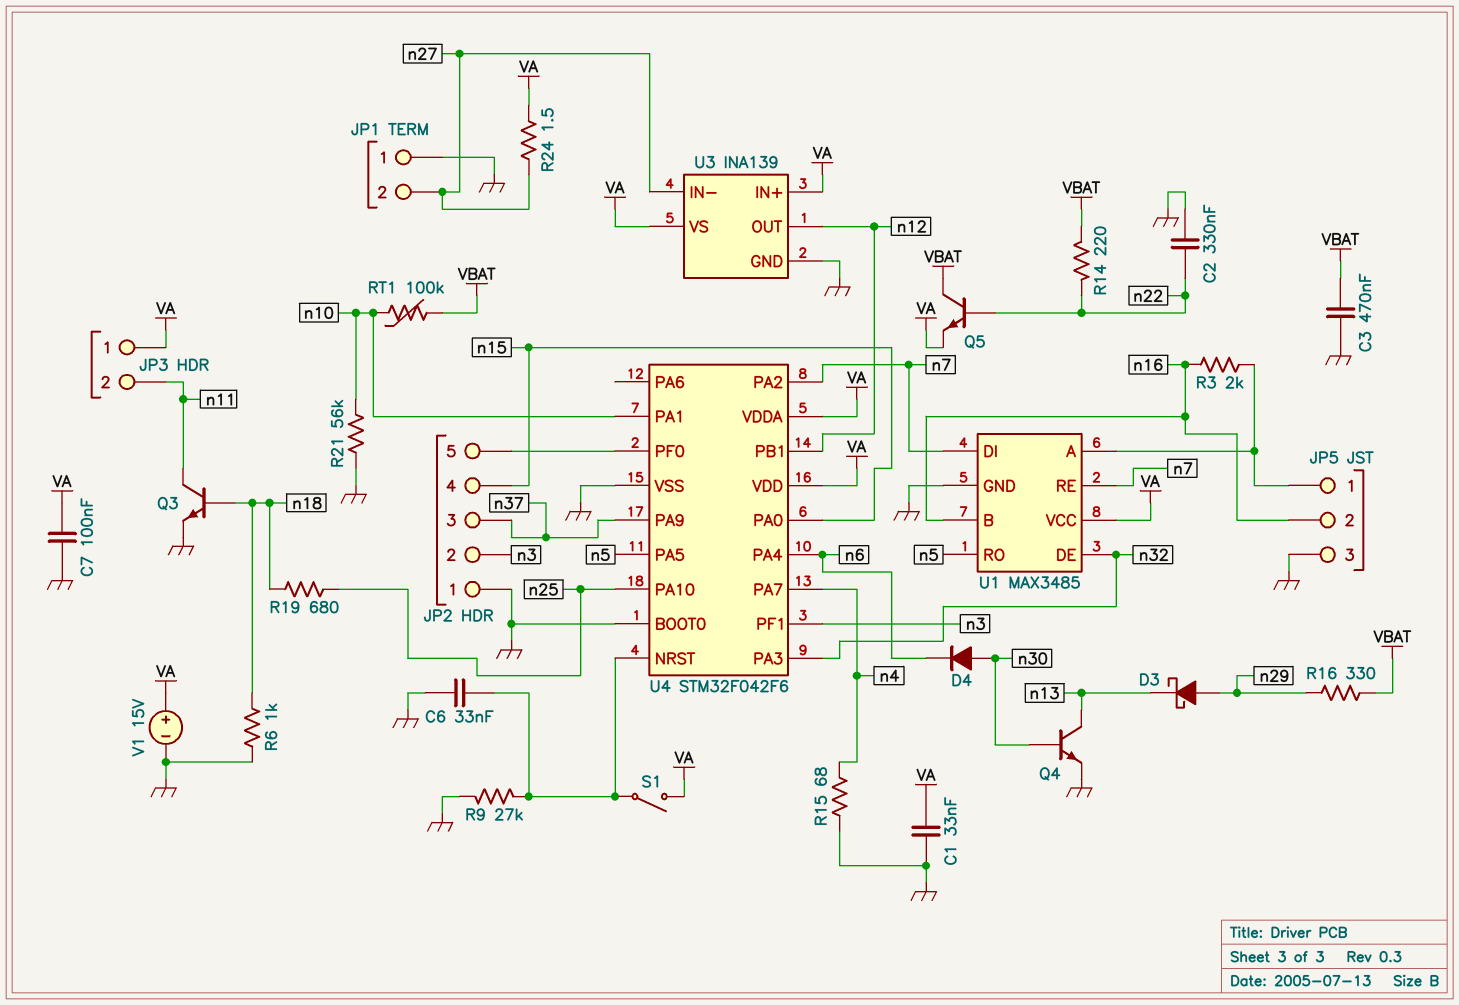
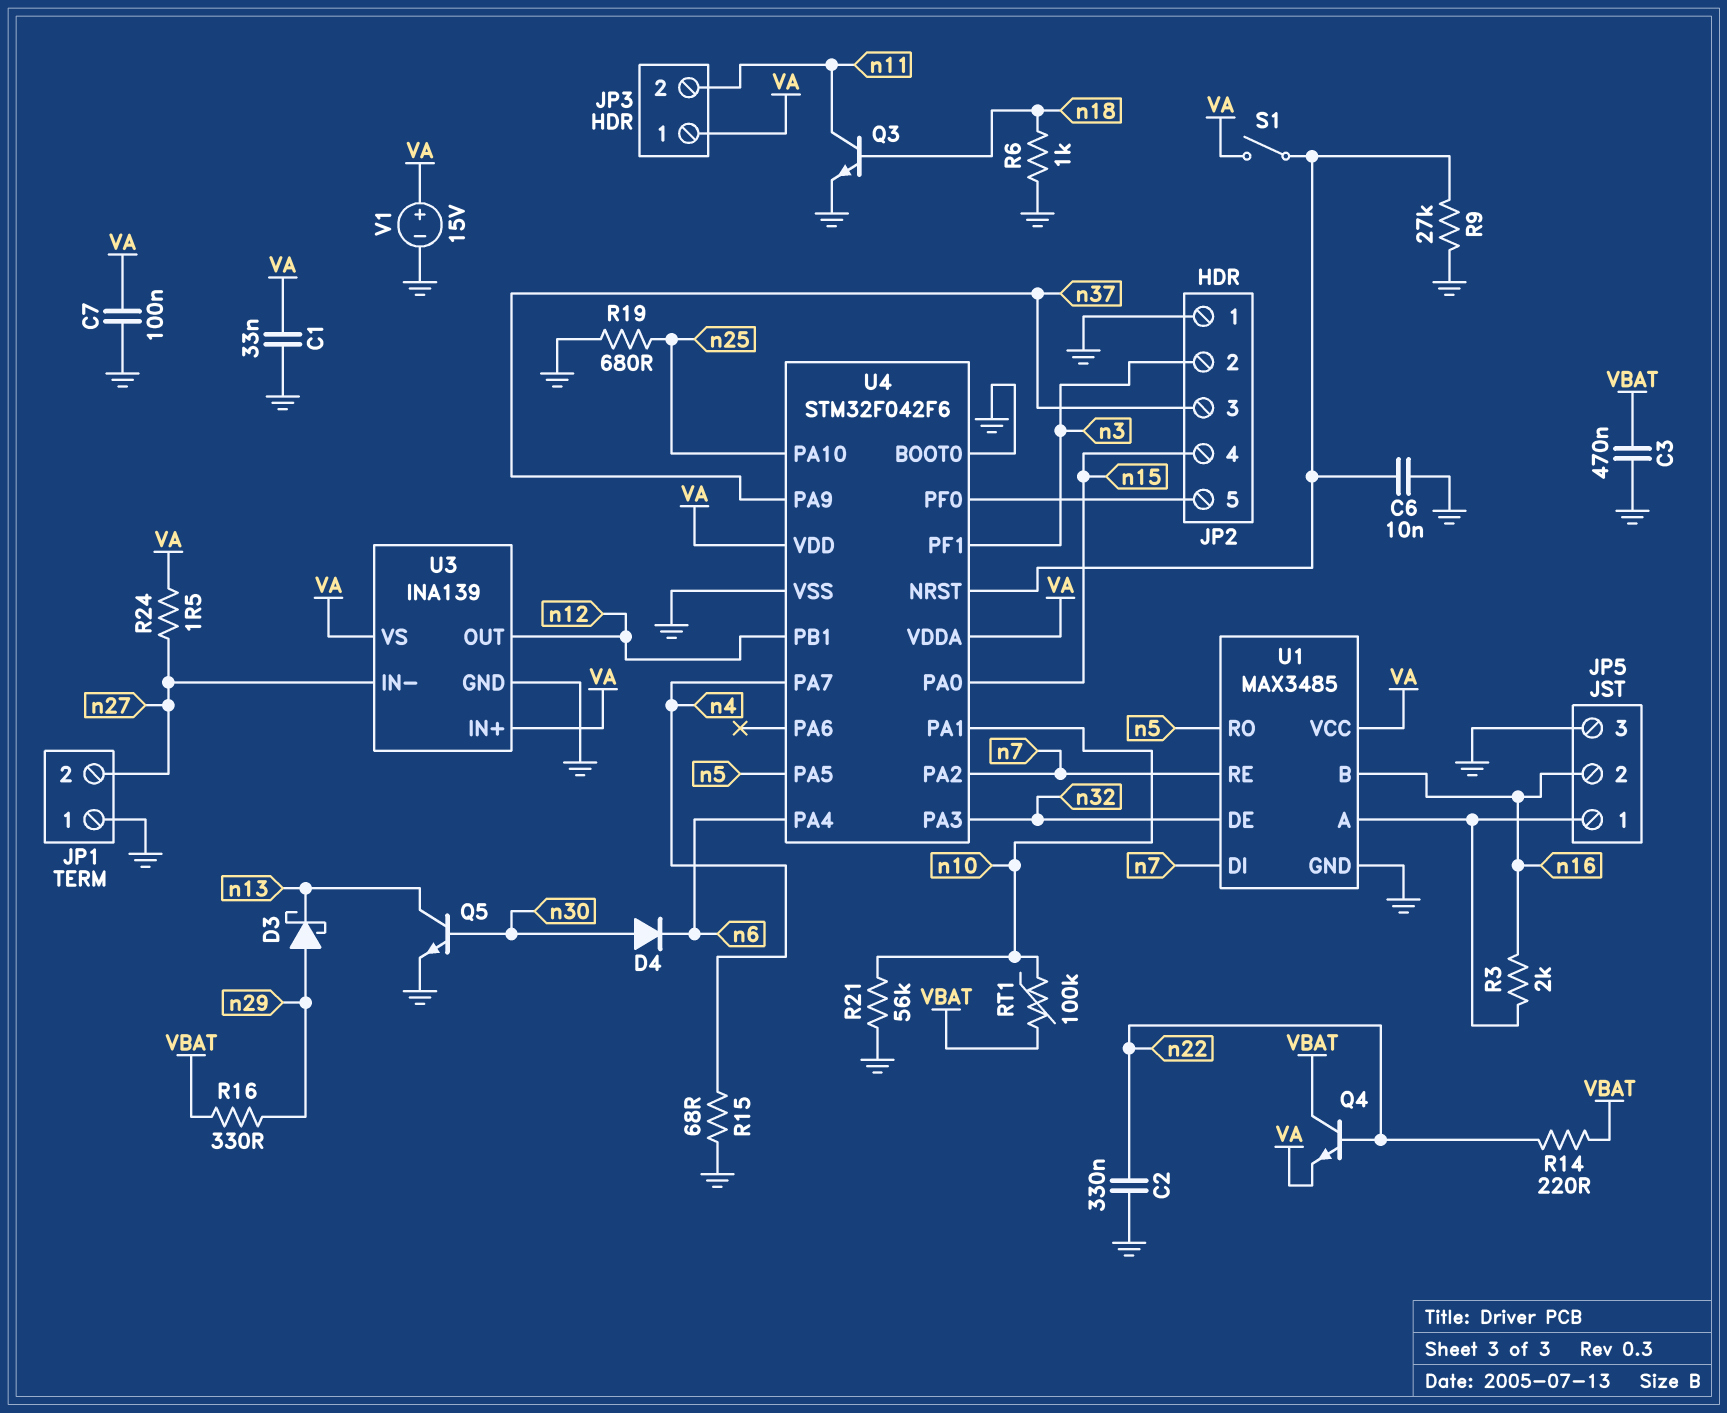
C6: 33nF (GND, U4/NRST) -> 10nF (GND, U4/NRST)
Q4: NPN (B n30, C n13, E GND) -> NPN (B n22, C VBAT, E VA)
Q5: NPN (B n22, C VBAT, E VA) -> NPN (B n30, C n13, E GND)
R19: 680 (n18, n25) -> 680 (GND, n25)

